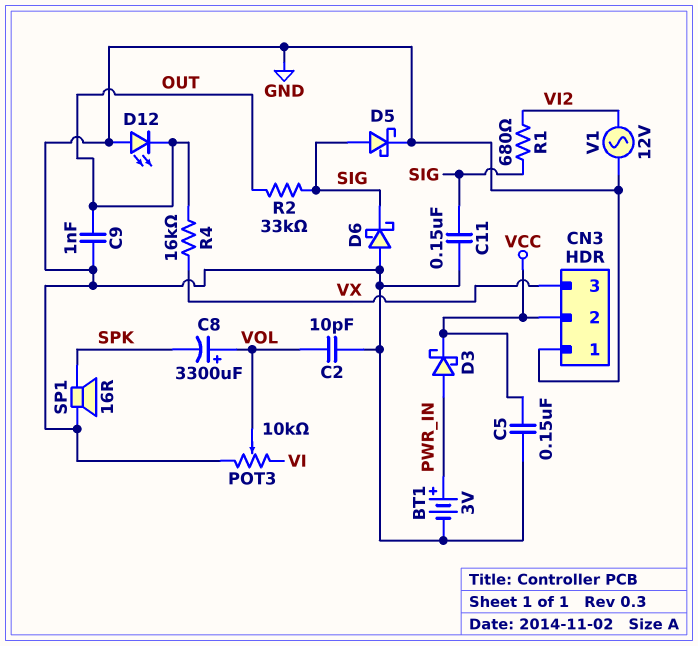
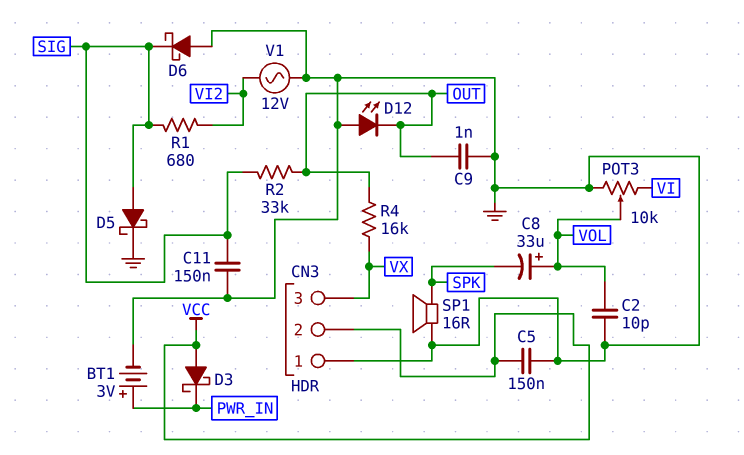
C8: 3300uF (plus VOL, minus SPK) -> 33uF (plus VOL, minus SPK)
D3: schottky (A PWR_IN, K VCC) -> schottky (A VCC, K PWR_IN)

